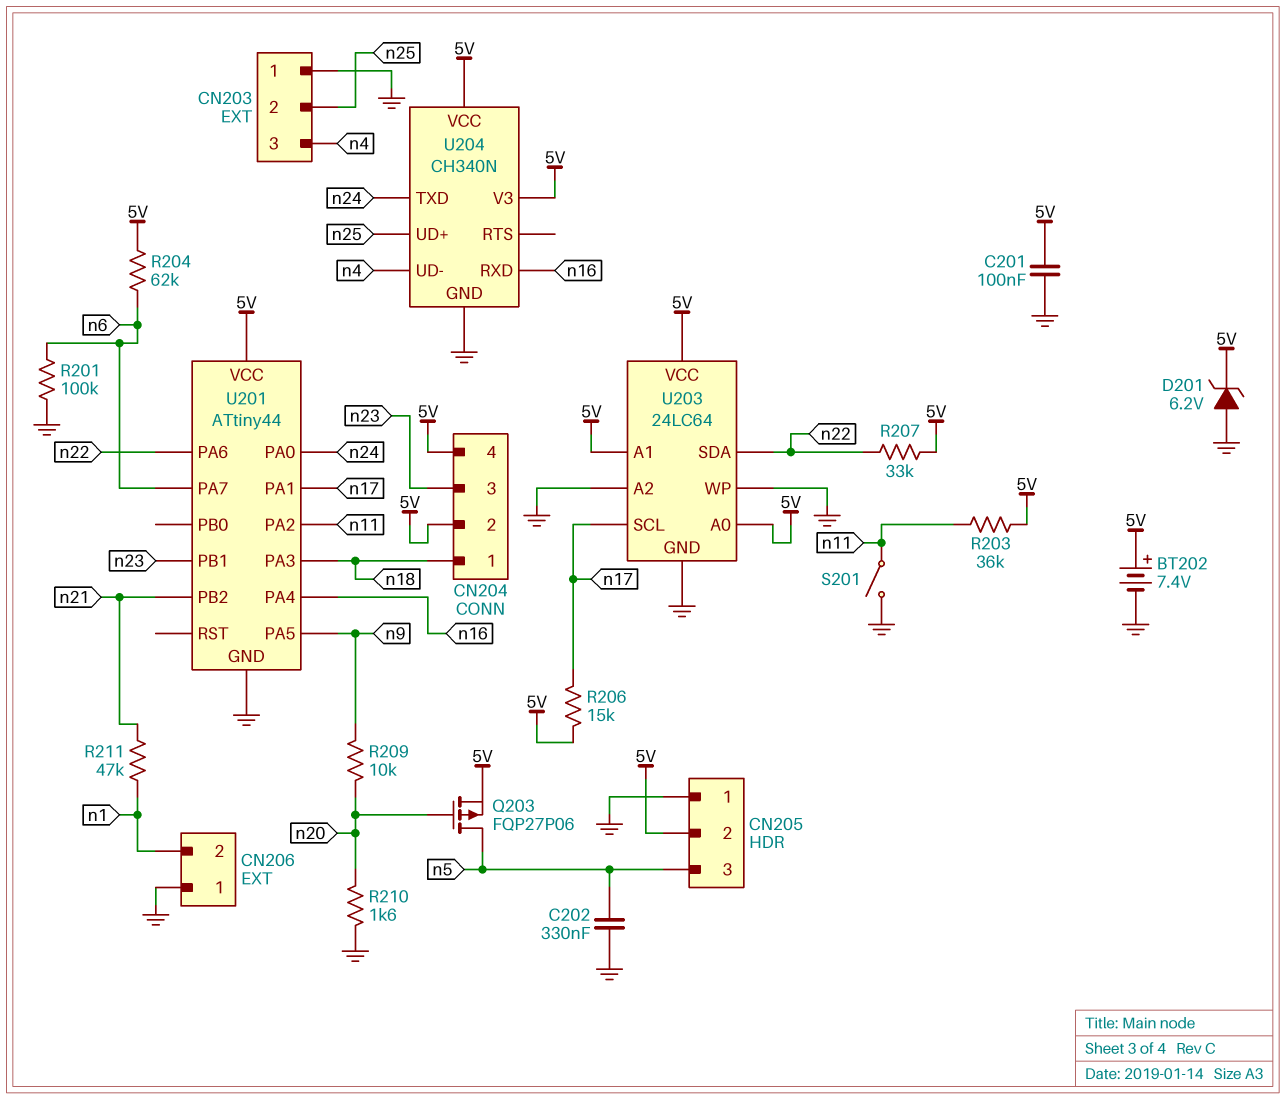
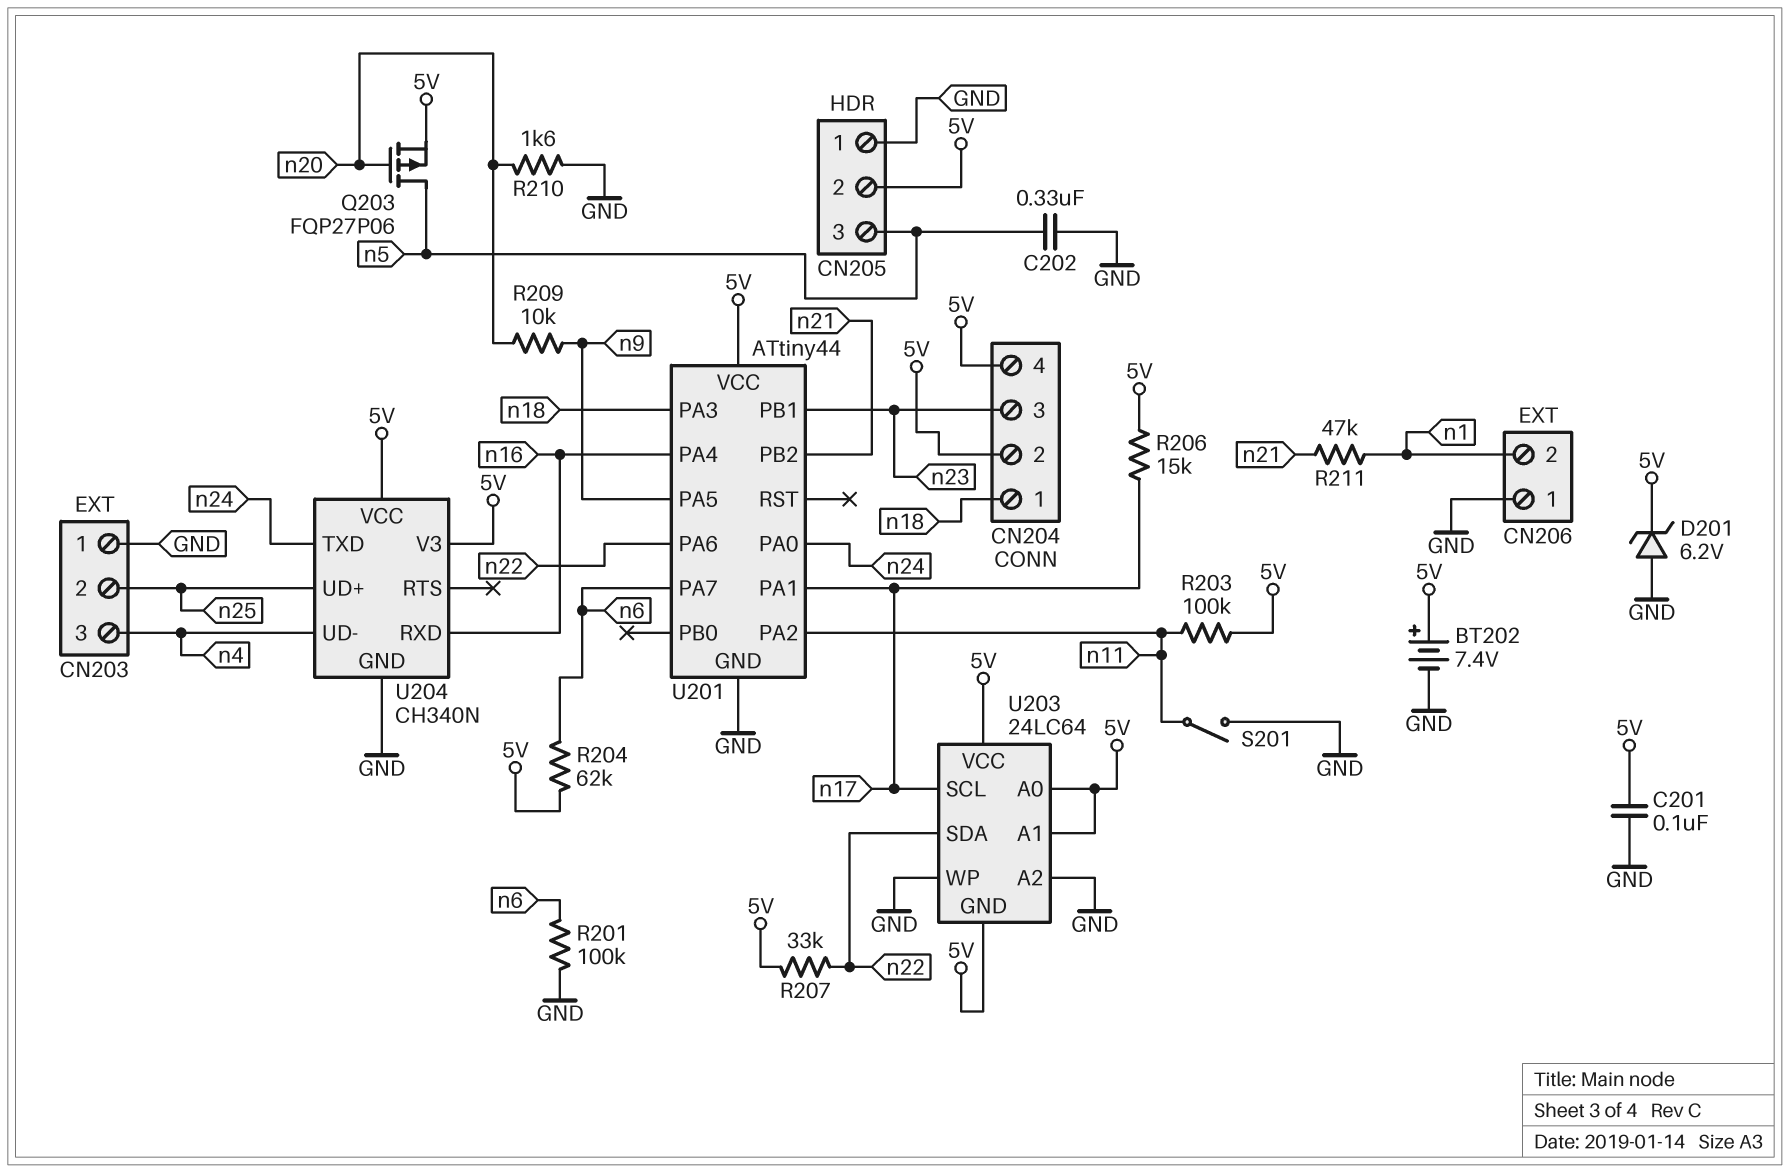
R203: 36k (5V, n11) -> 100k (5V, n11)
U203 pin GND: GND -> 5V

